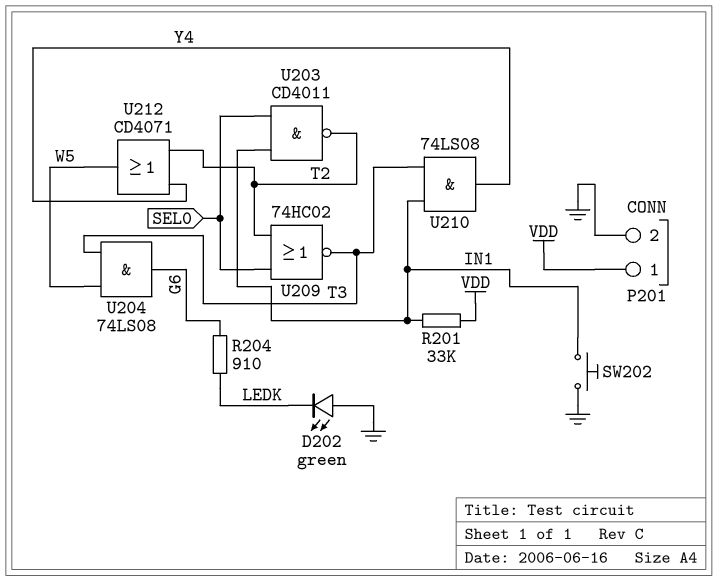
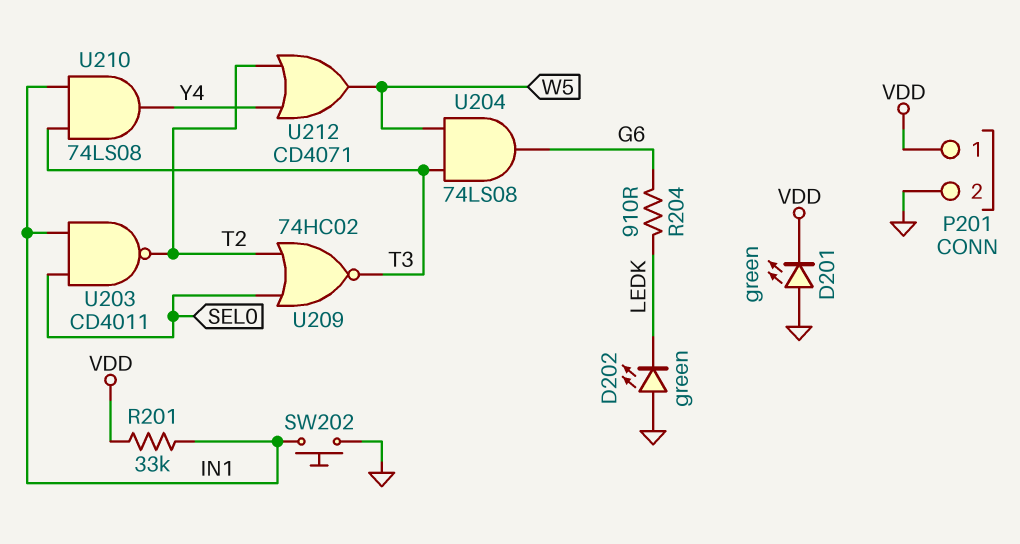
D201: none -> LED green (A GND, K VDD)

